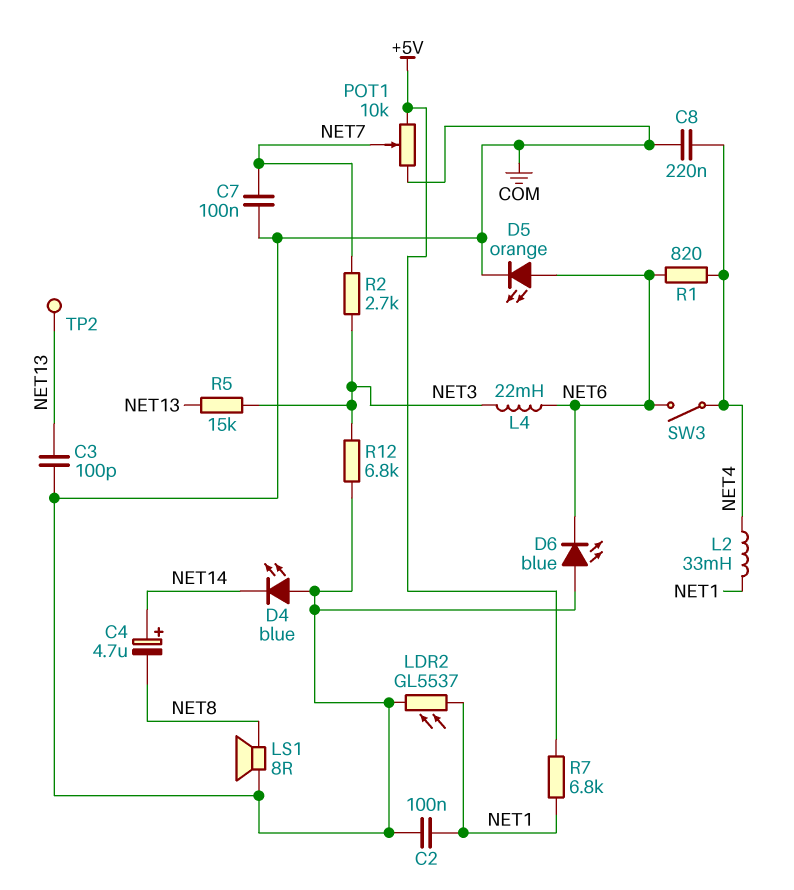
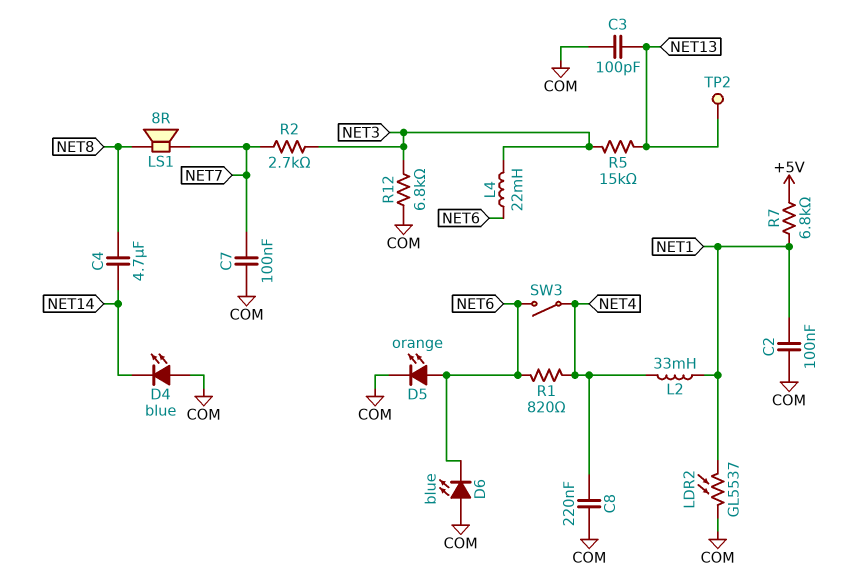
C4: 4.7uF (plus NET14, minus NET8) -> 4.7uF (NET8, NET14)
LS1: speaker 8R (COM, NET8) -> speaker 8R (NET7, NET8)
POT1: 10k (+5V, COM, wiper NET7) -> none

